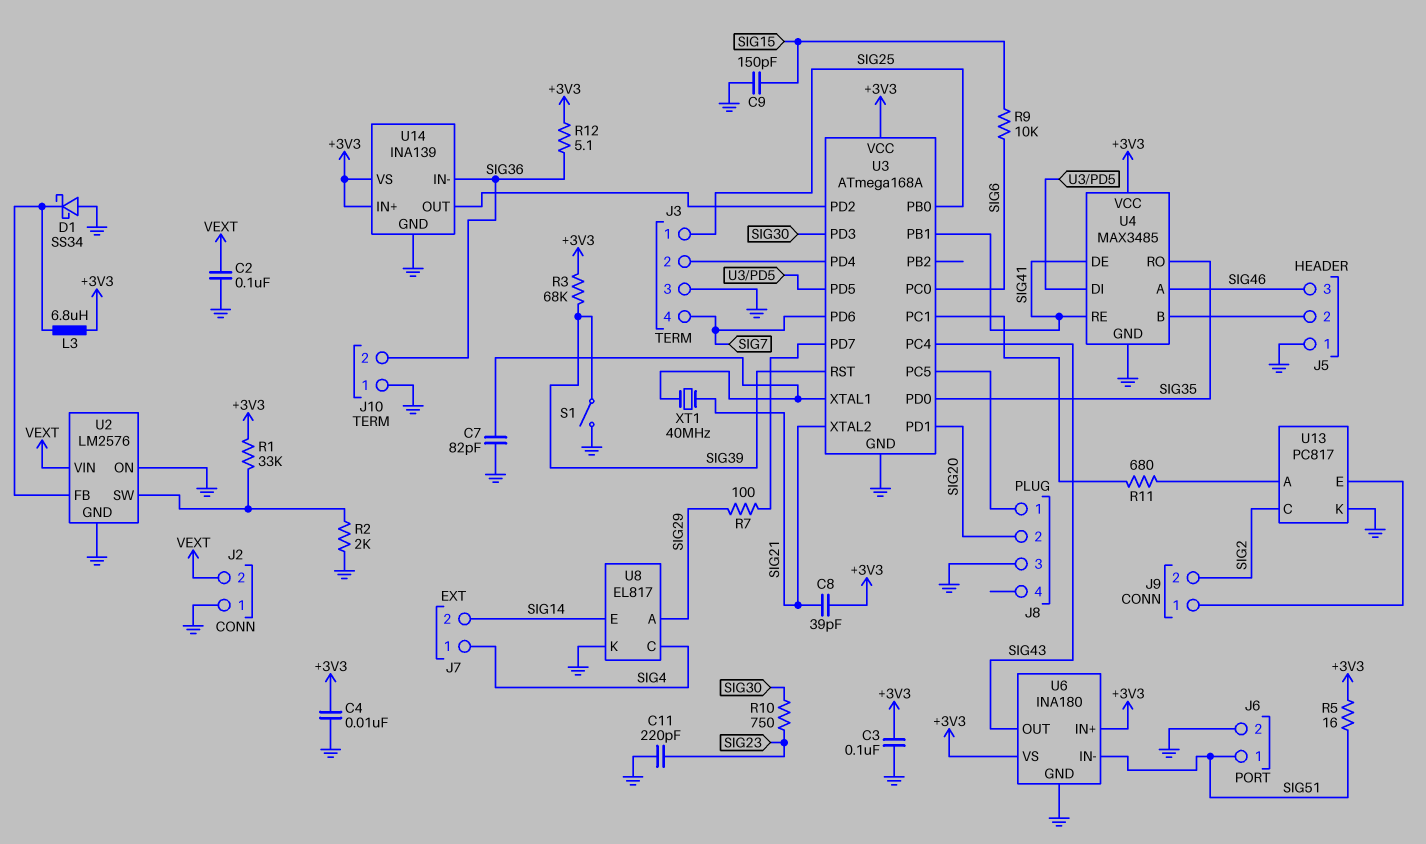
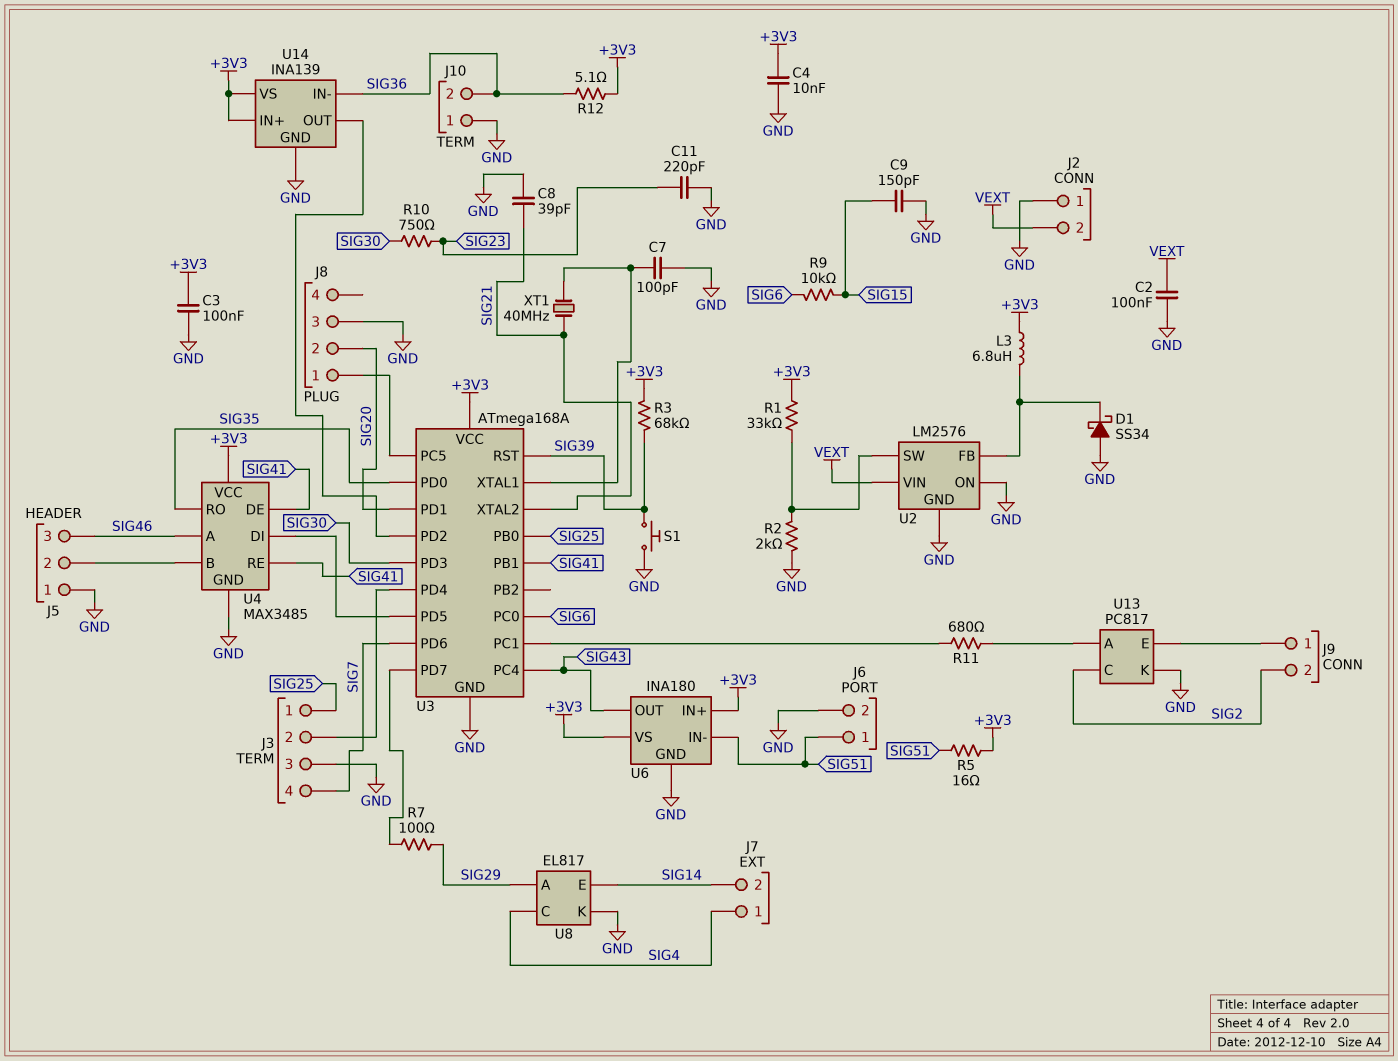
C7: 82pF (GND, U3/XTAL1) -> 100pF (GND, U3/XTAL1)
C8: 39pF (+3V3, SIG21) -> 39pF (GND, SIG21)
S1: switch (GND, SIG39) -> button (GND, SIG39)

